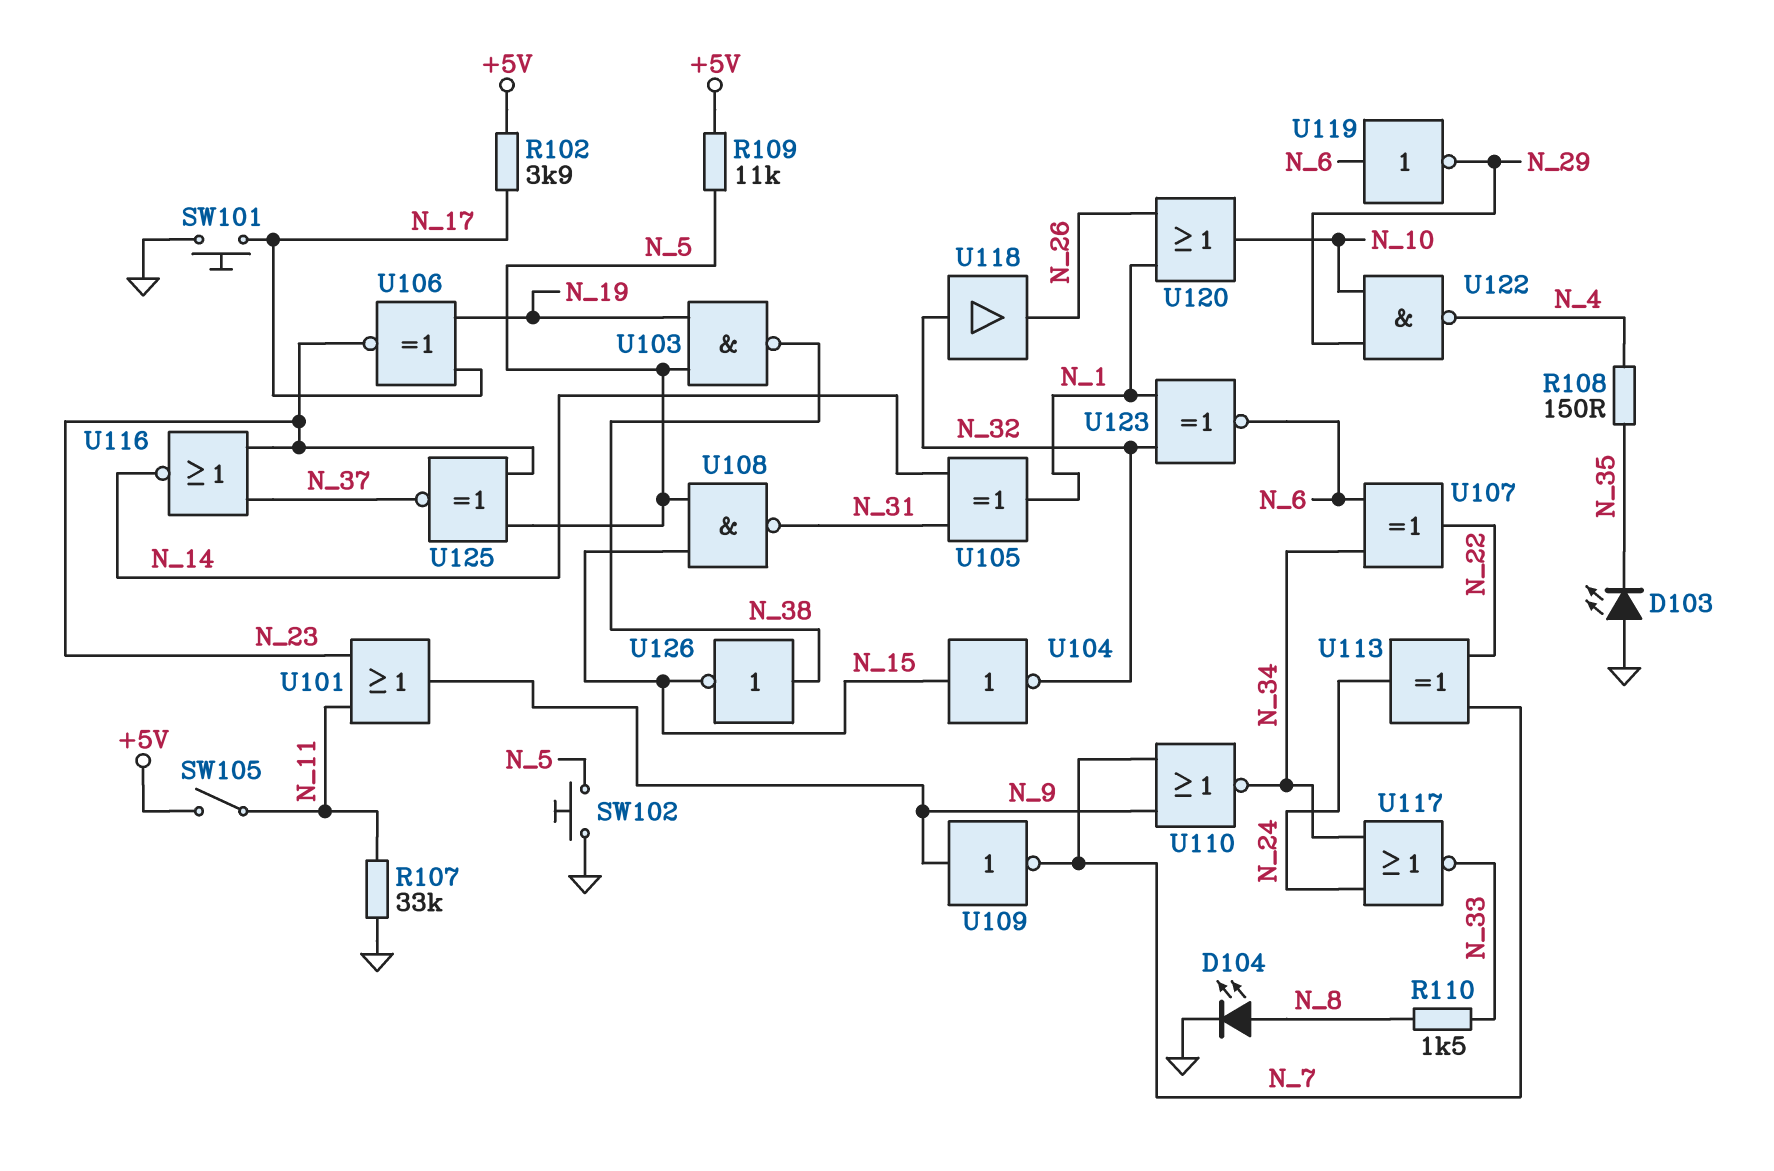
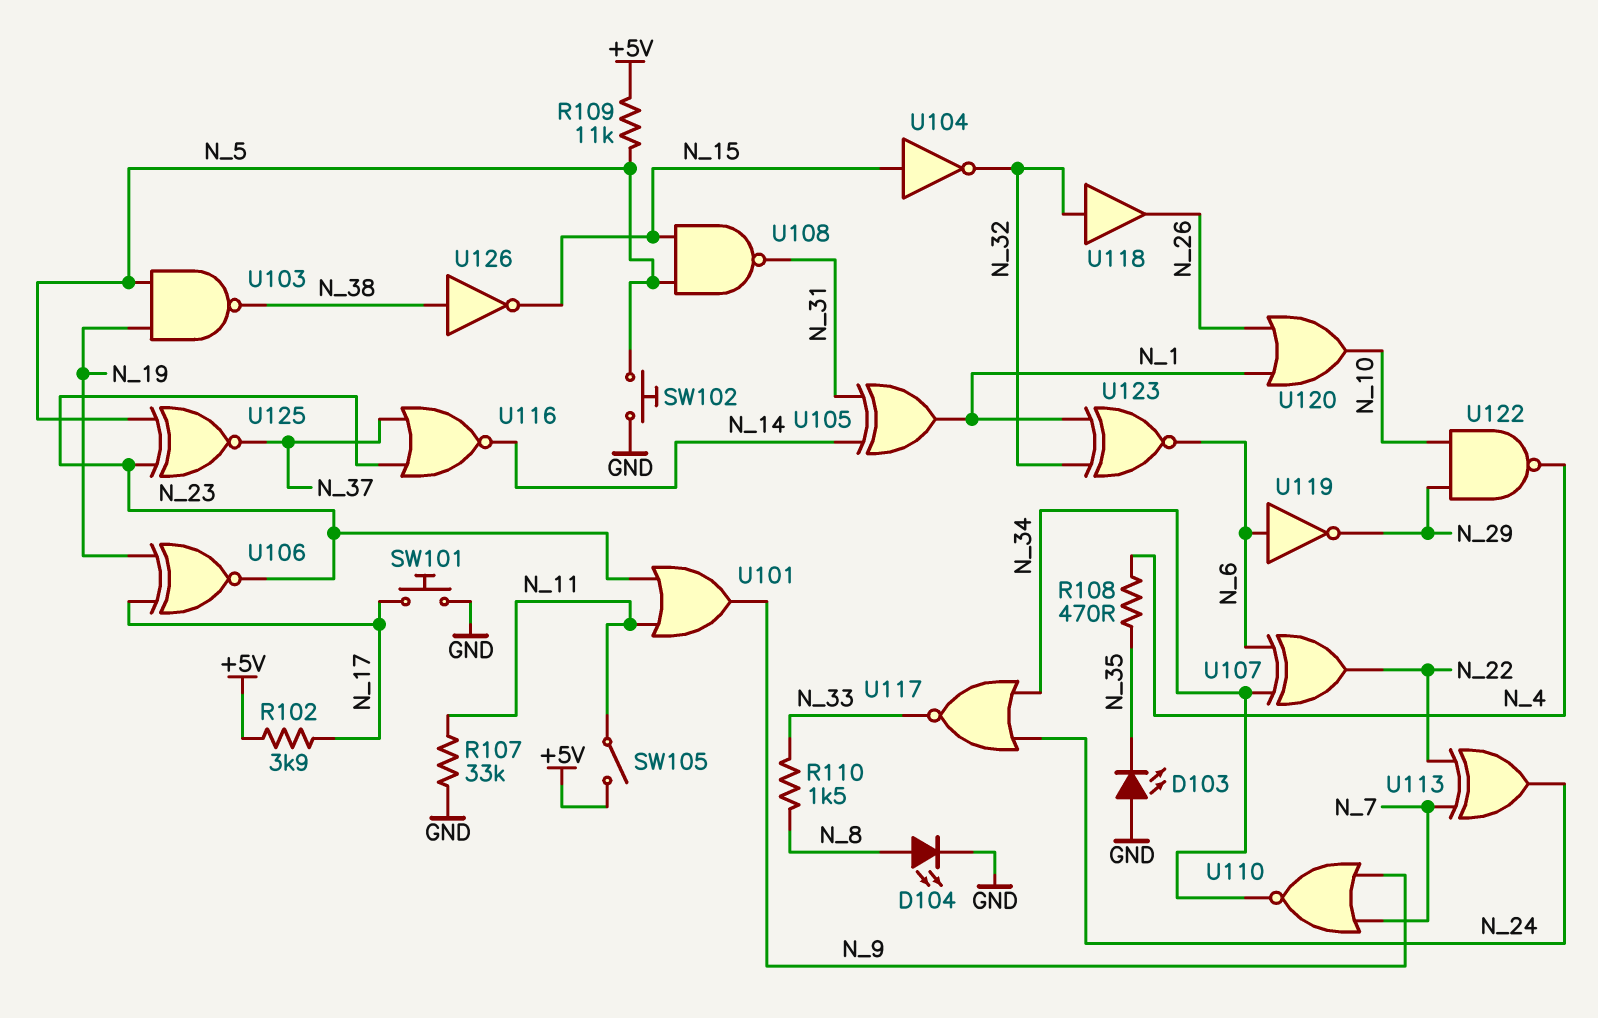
R108: 150 (N_4, N_35) -> 470 (N_4, N_35)
U109: NOT (in N_9, out N_7) -> none

